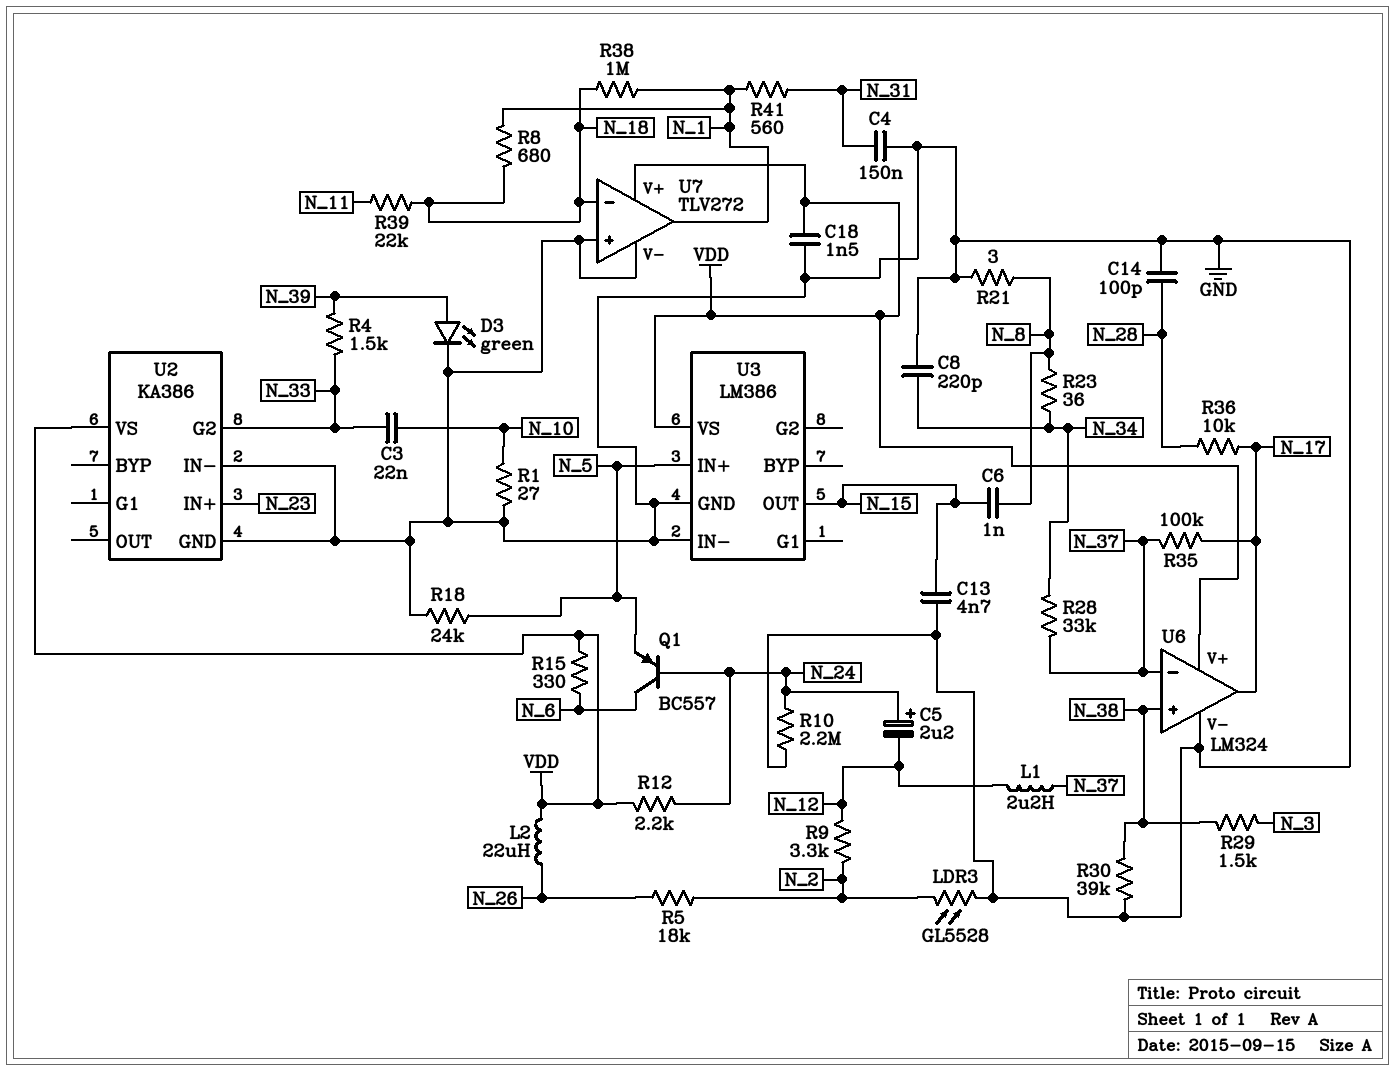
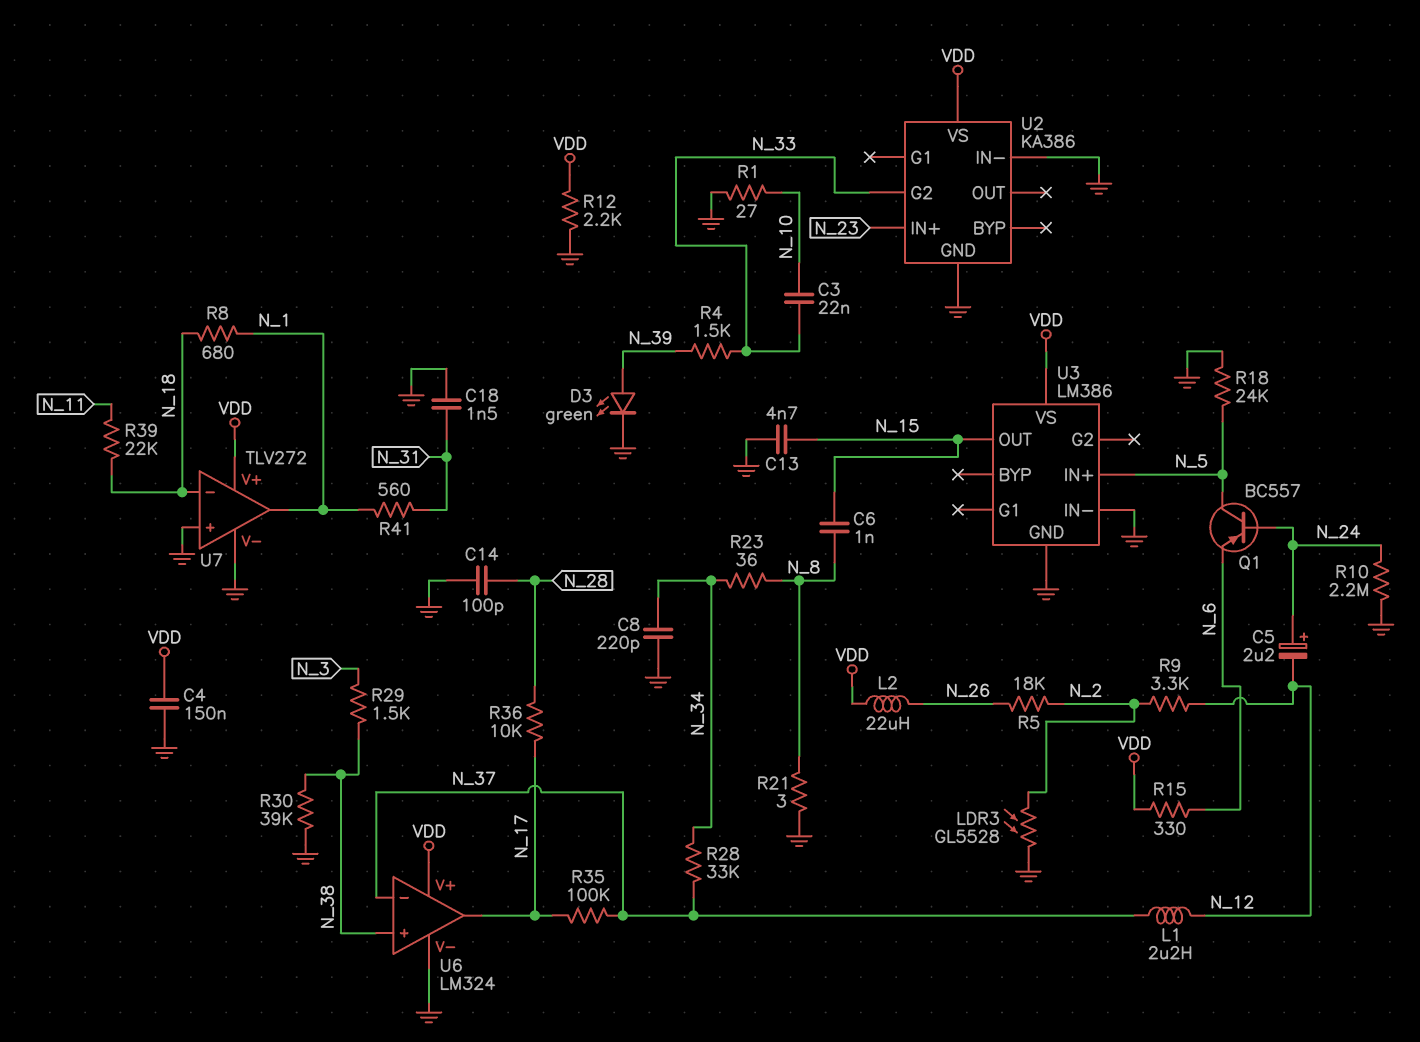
C4: 150nF (GND, N_31) -> 150nF (GND, VDD)
C18: 1.5nF (GND, VDD) -> 1.5nF (GND, N_31)
Q1: PNP BC557 (B N_24, C N_6, E N_5) -> PNP BC557 (B N_24, C N_5, E N_6)
R12: 2.2k (N_24, VDD) -> 2.2k (GND, VDD)
R38: 1M (N_1, N_18) -> none

